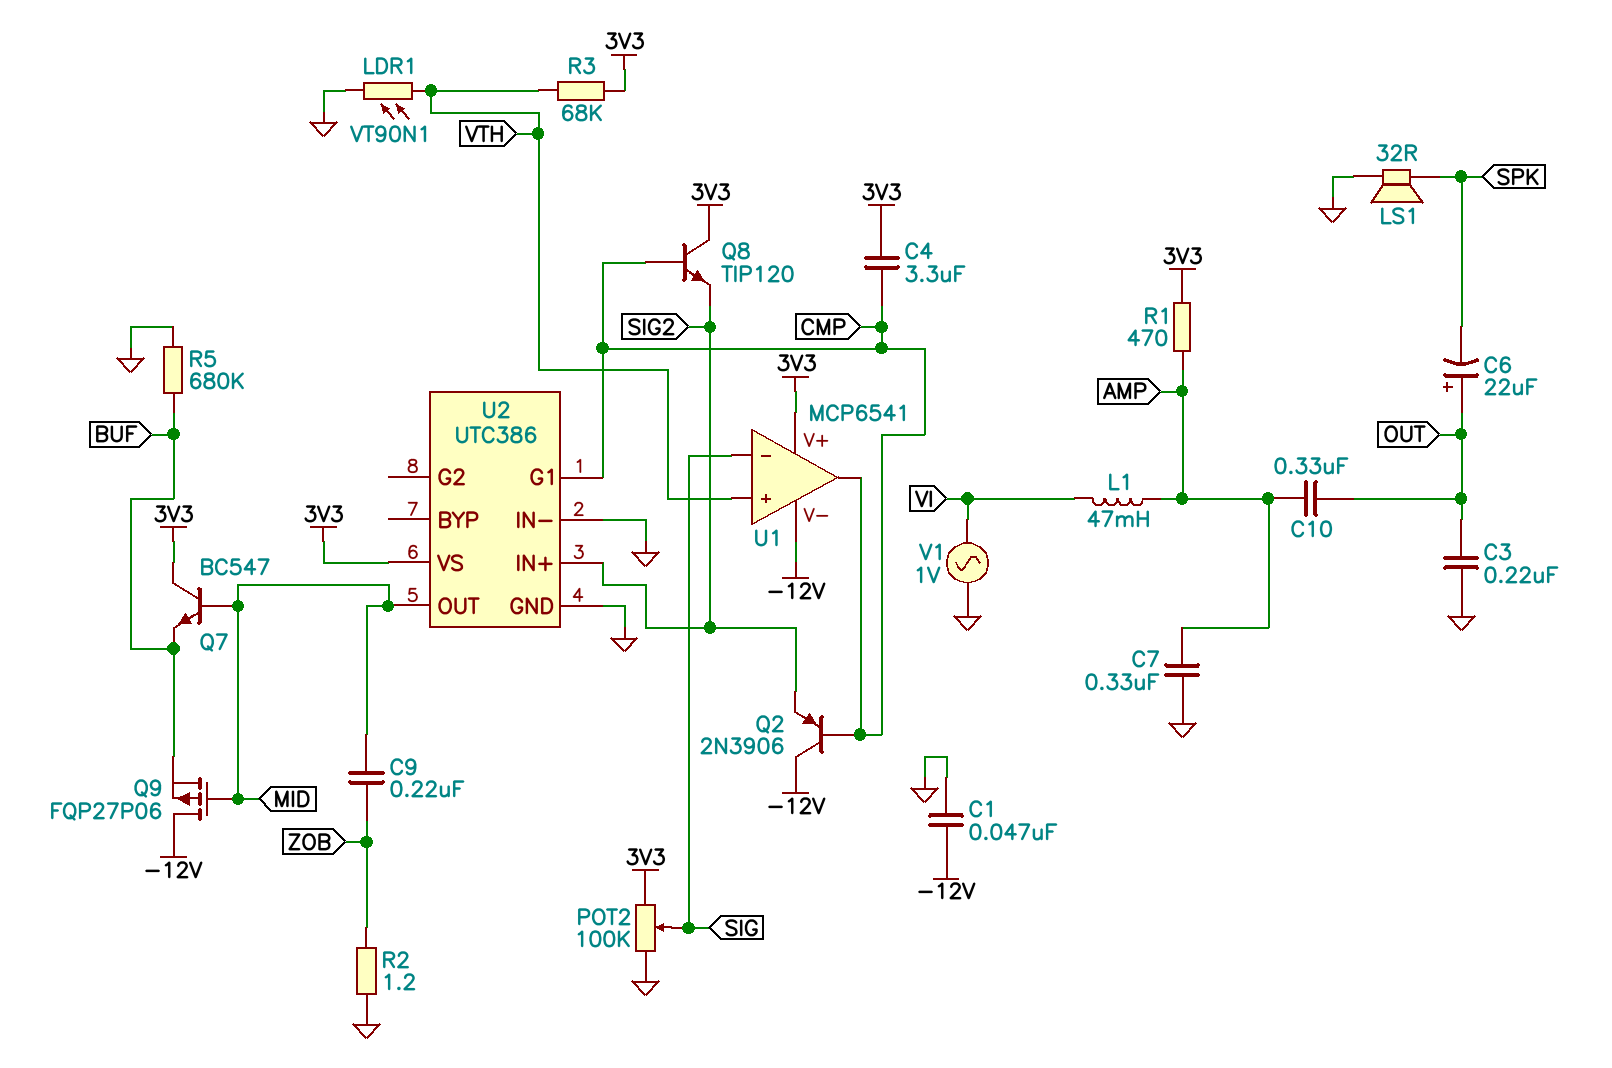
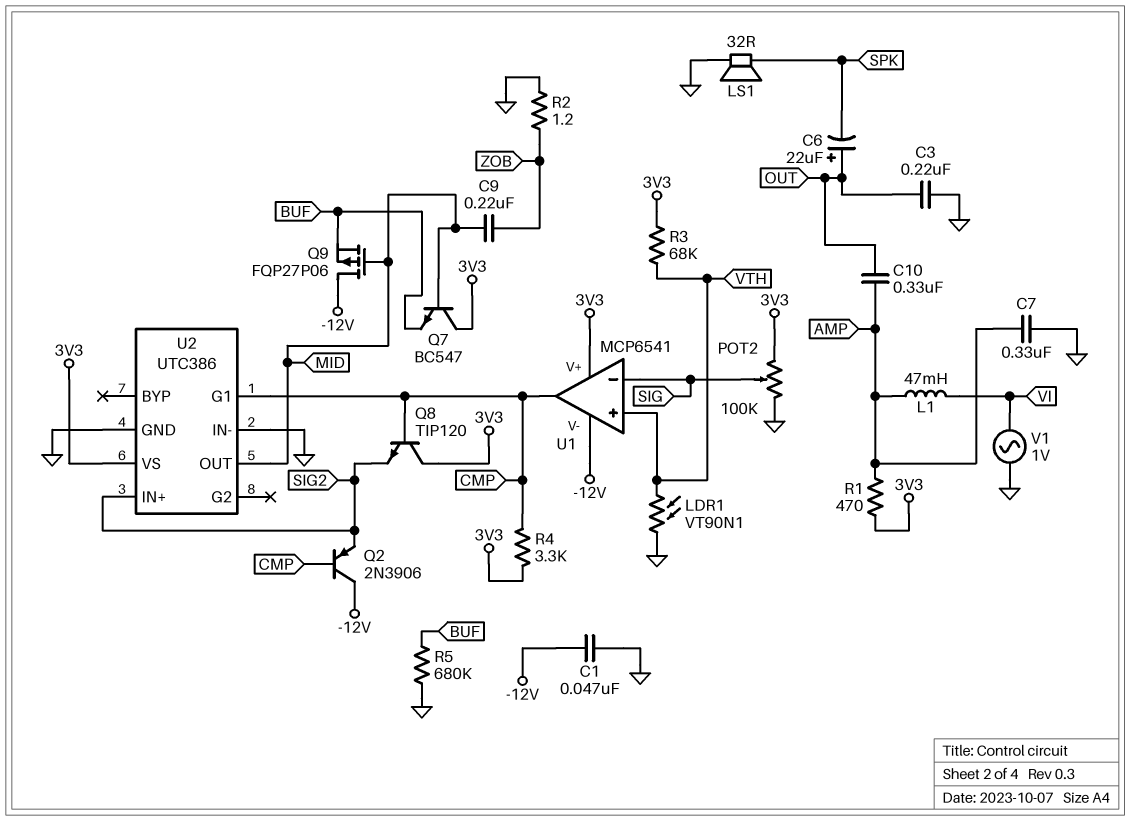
C4: 3.3uF (3V3, CMP) -> none
R4: none -> 3.3k (3V3, CMP)

